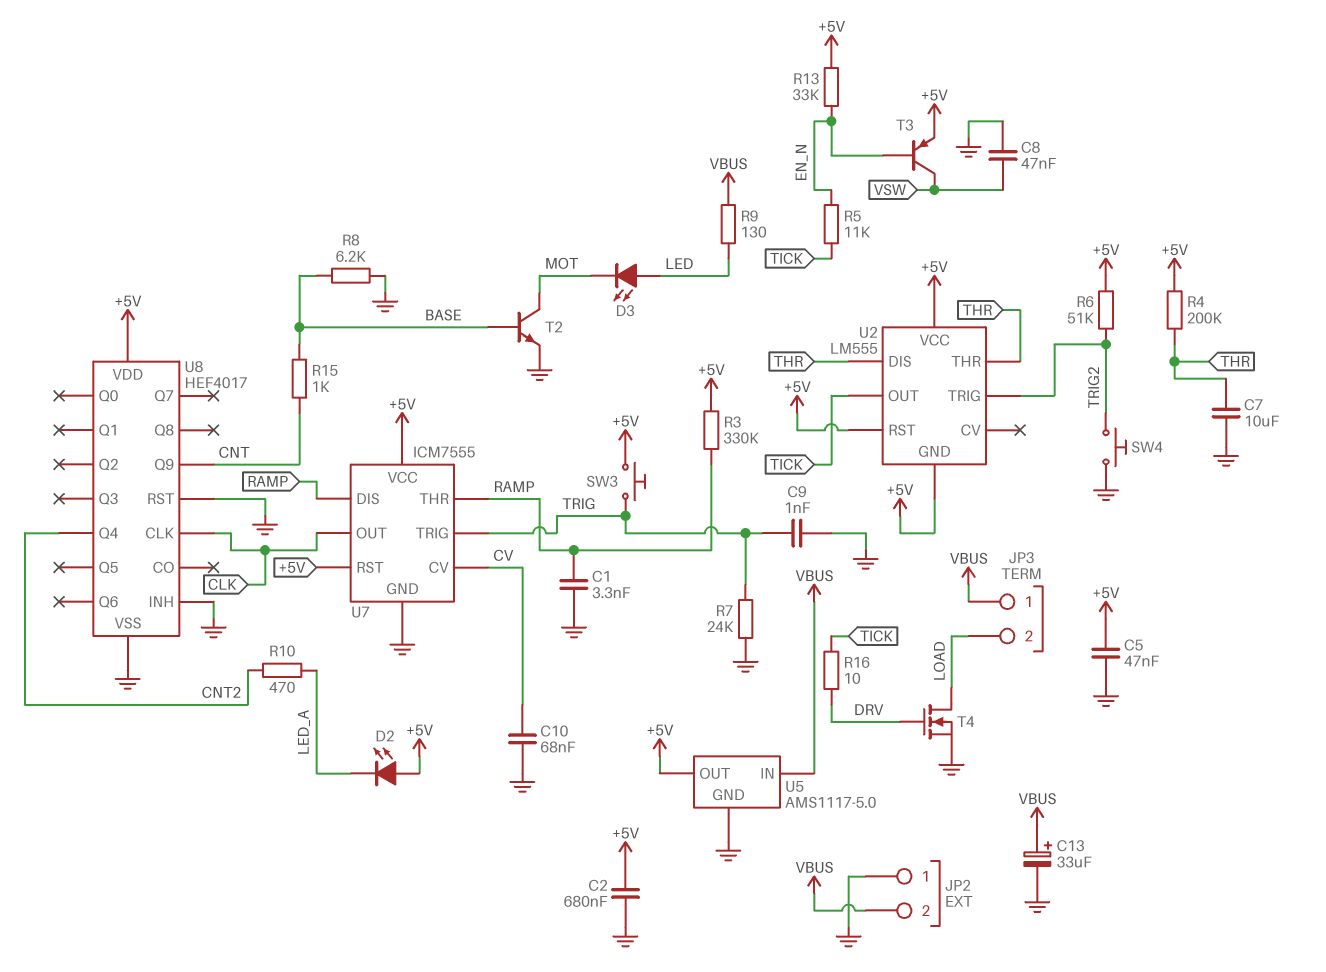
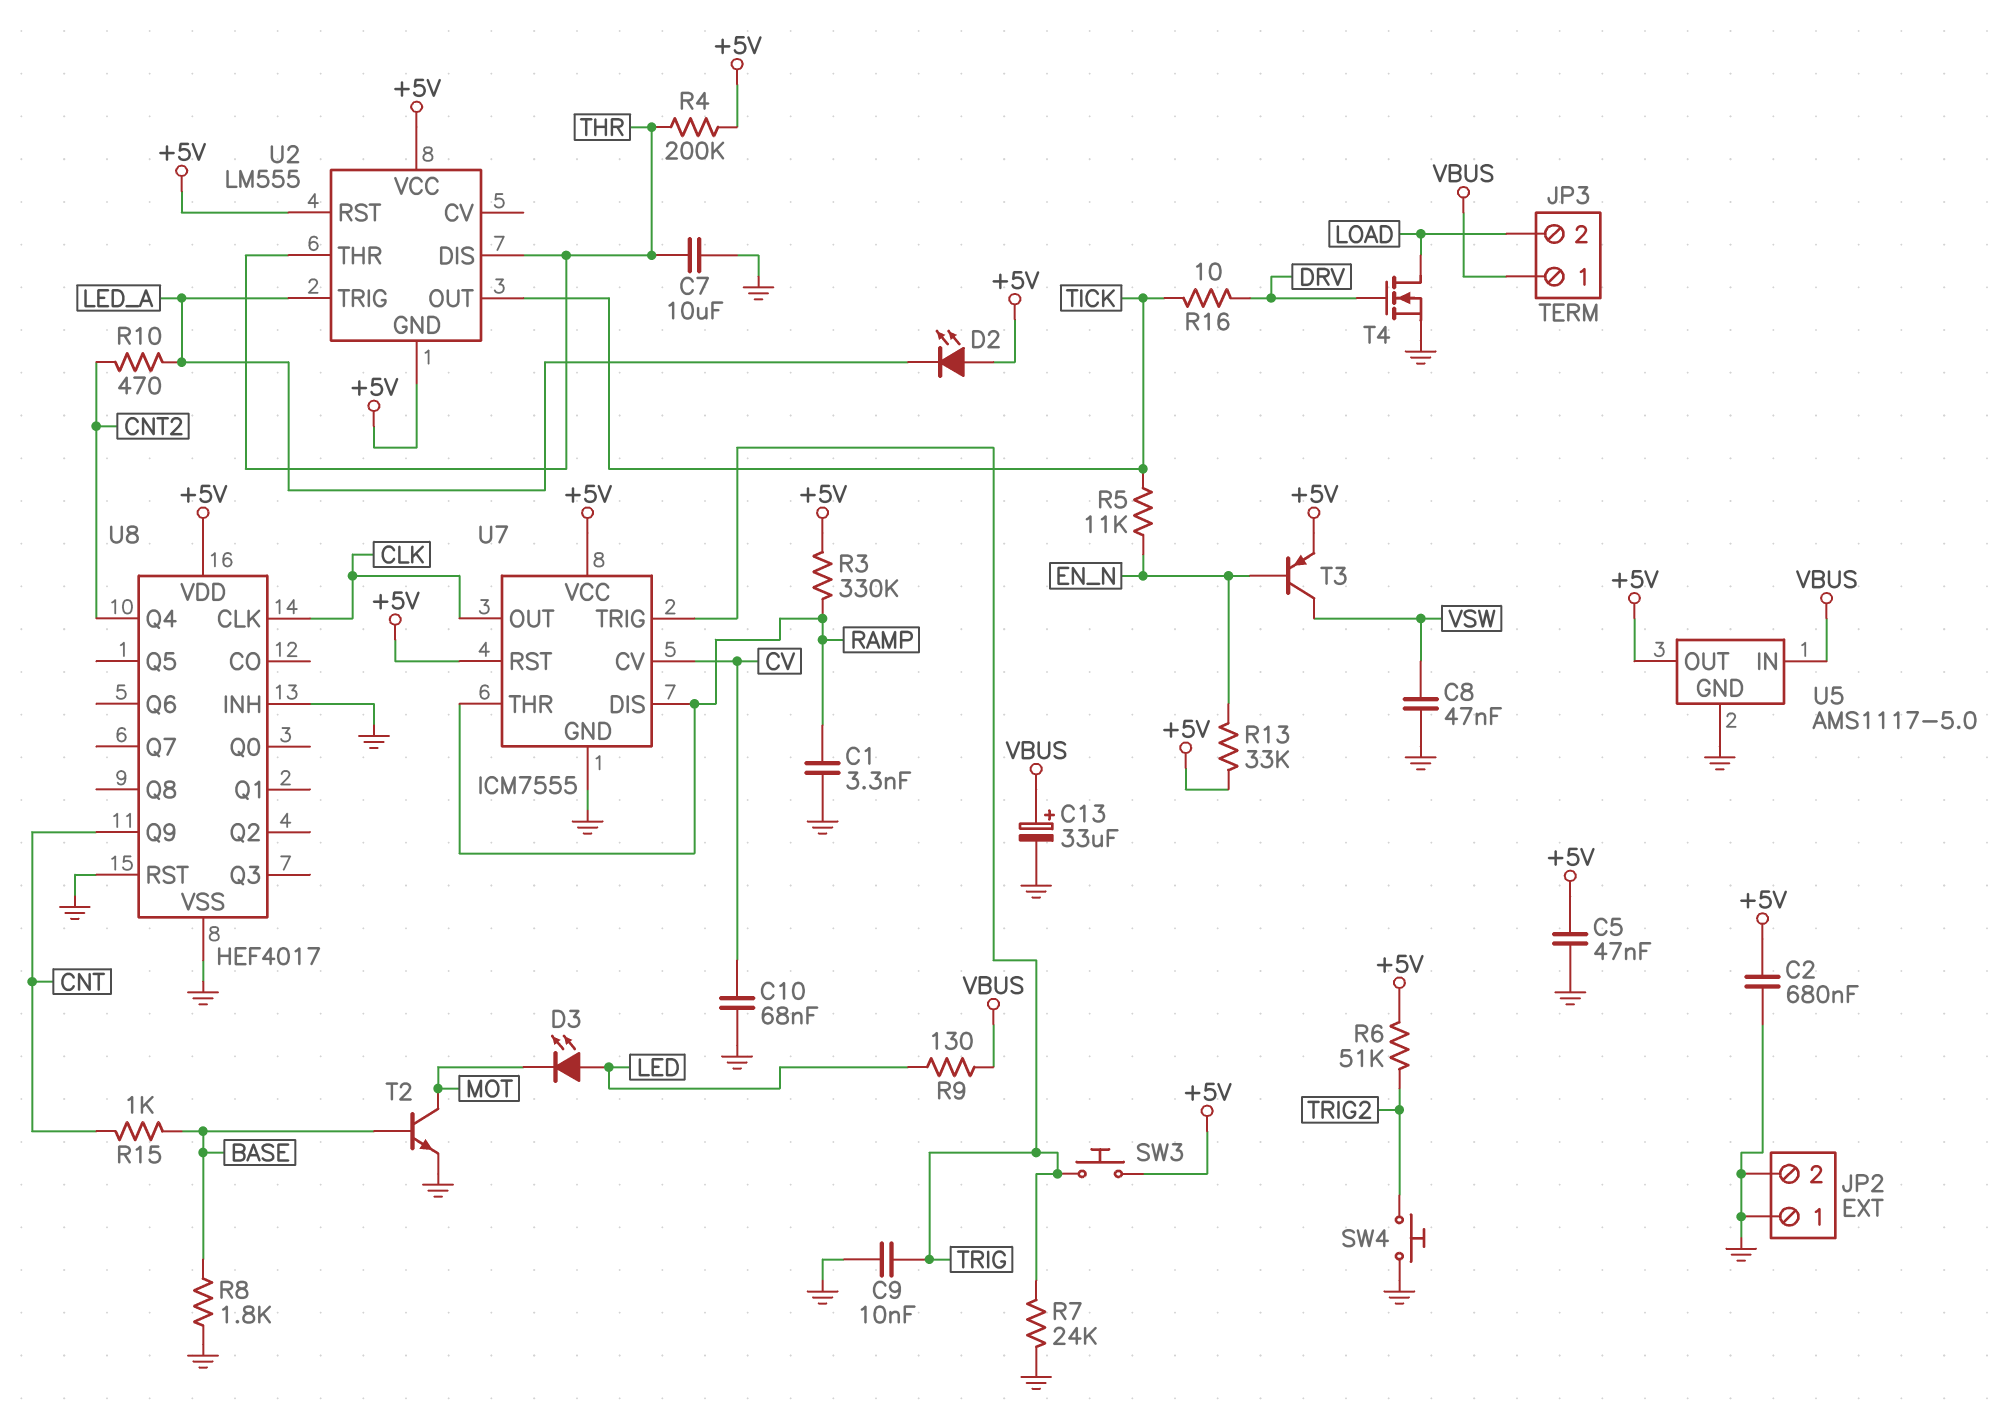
C9: 1nF (GND, TRIG) -> 10nF (GND, TRIG)
JP2 pin 2: VBUS -> GND
R8: 6.2k (BASE, GND) -> 1.8k (BASE, GND)
U2 pin TRIG: TRIG2 -> LED_A

